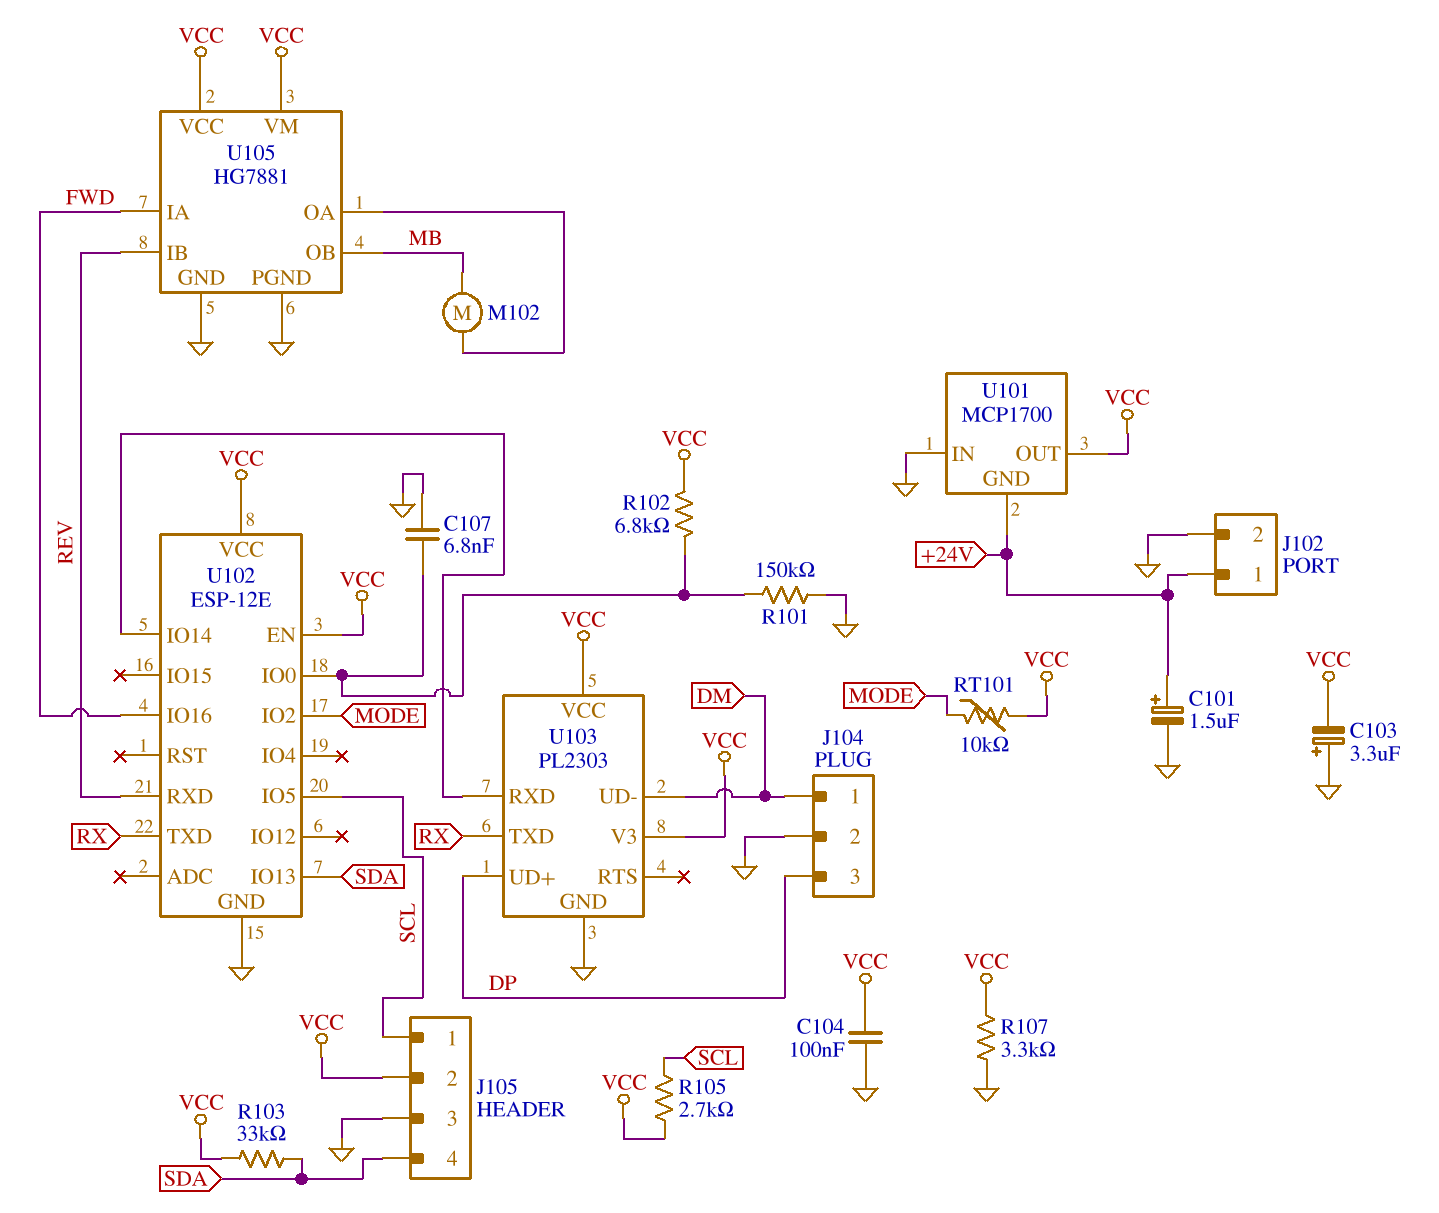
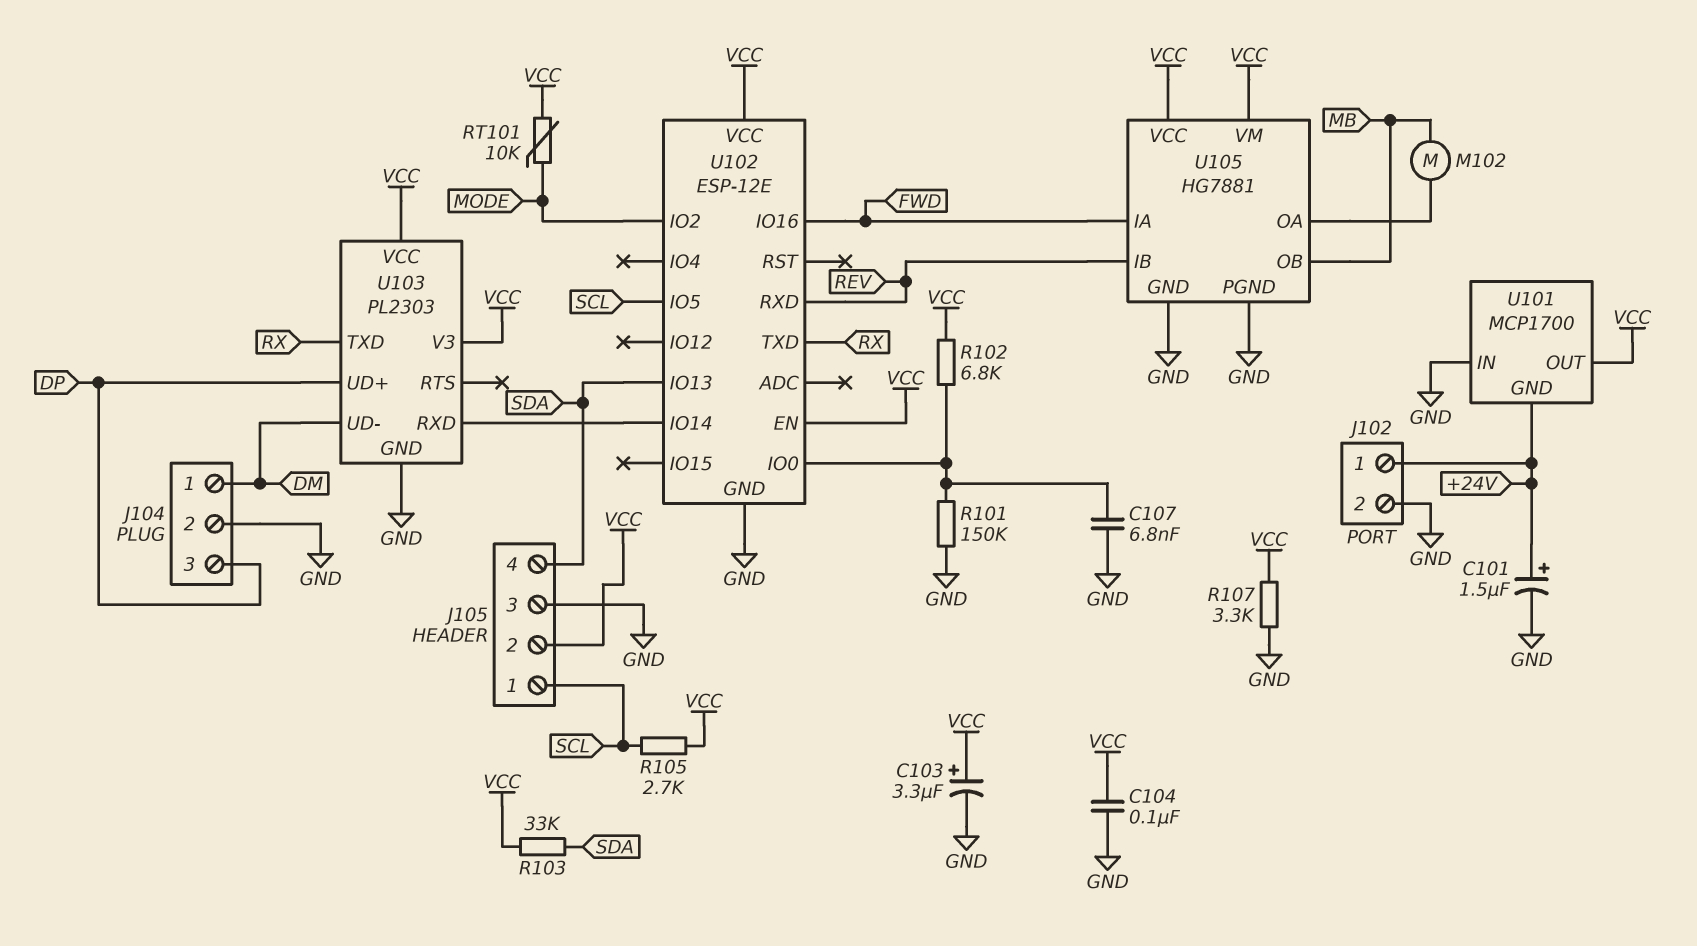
C103: 3.3uF (plus GND, minus VCC) -> 3.3uF (plus VCC, minus GND)

